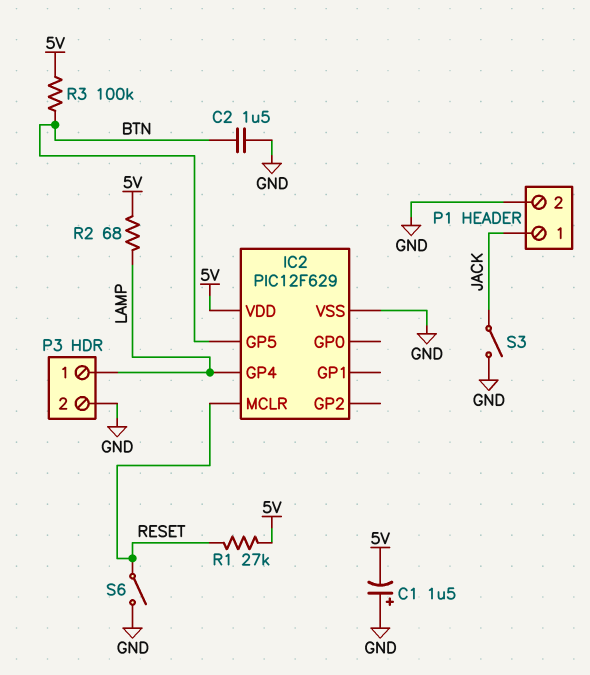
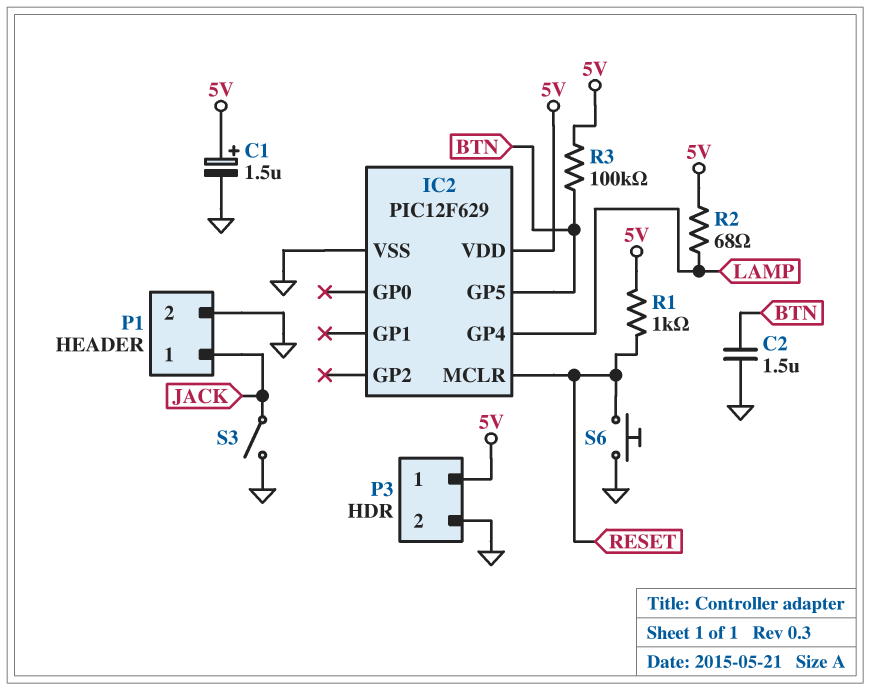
C1: 1.5uF (plus GND, minus 5V) -> 1.5uF (plus 5V, minus GND)
P3 pin 1: LAMP -> 5V
R1: 27k (5V, RESET) -> 1k (5V, RESET)
S6: switch (GND, RESET) -> button (GND, RESET)

